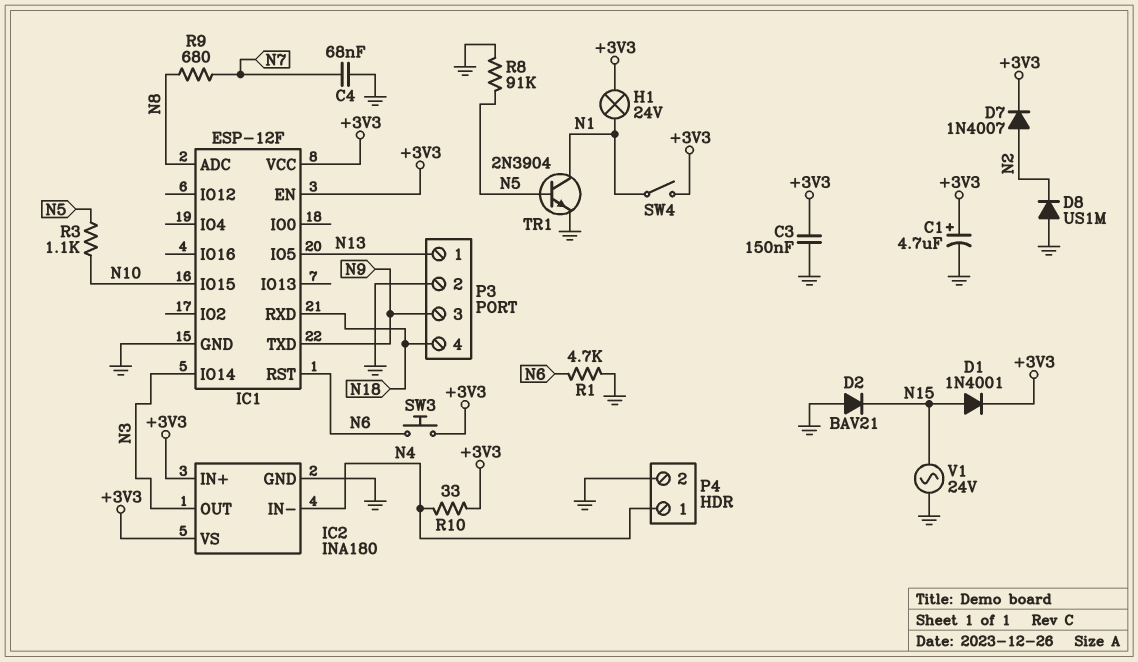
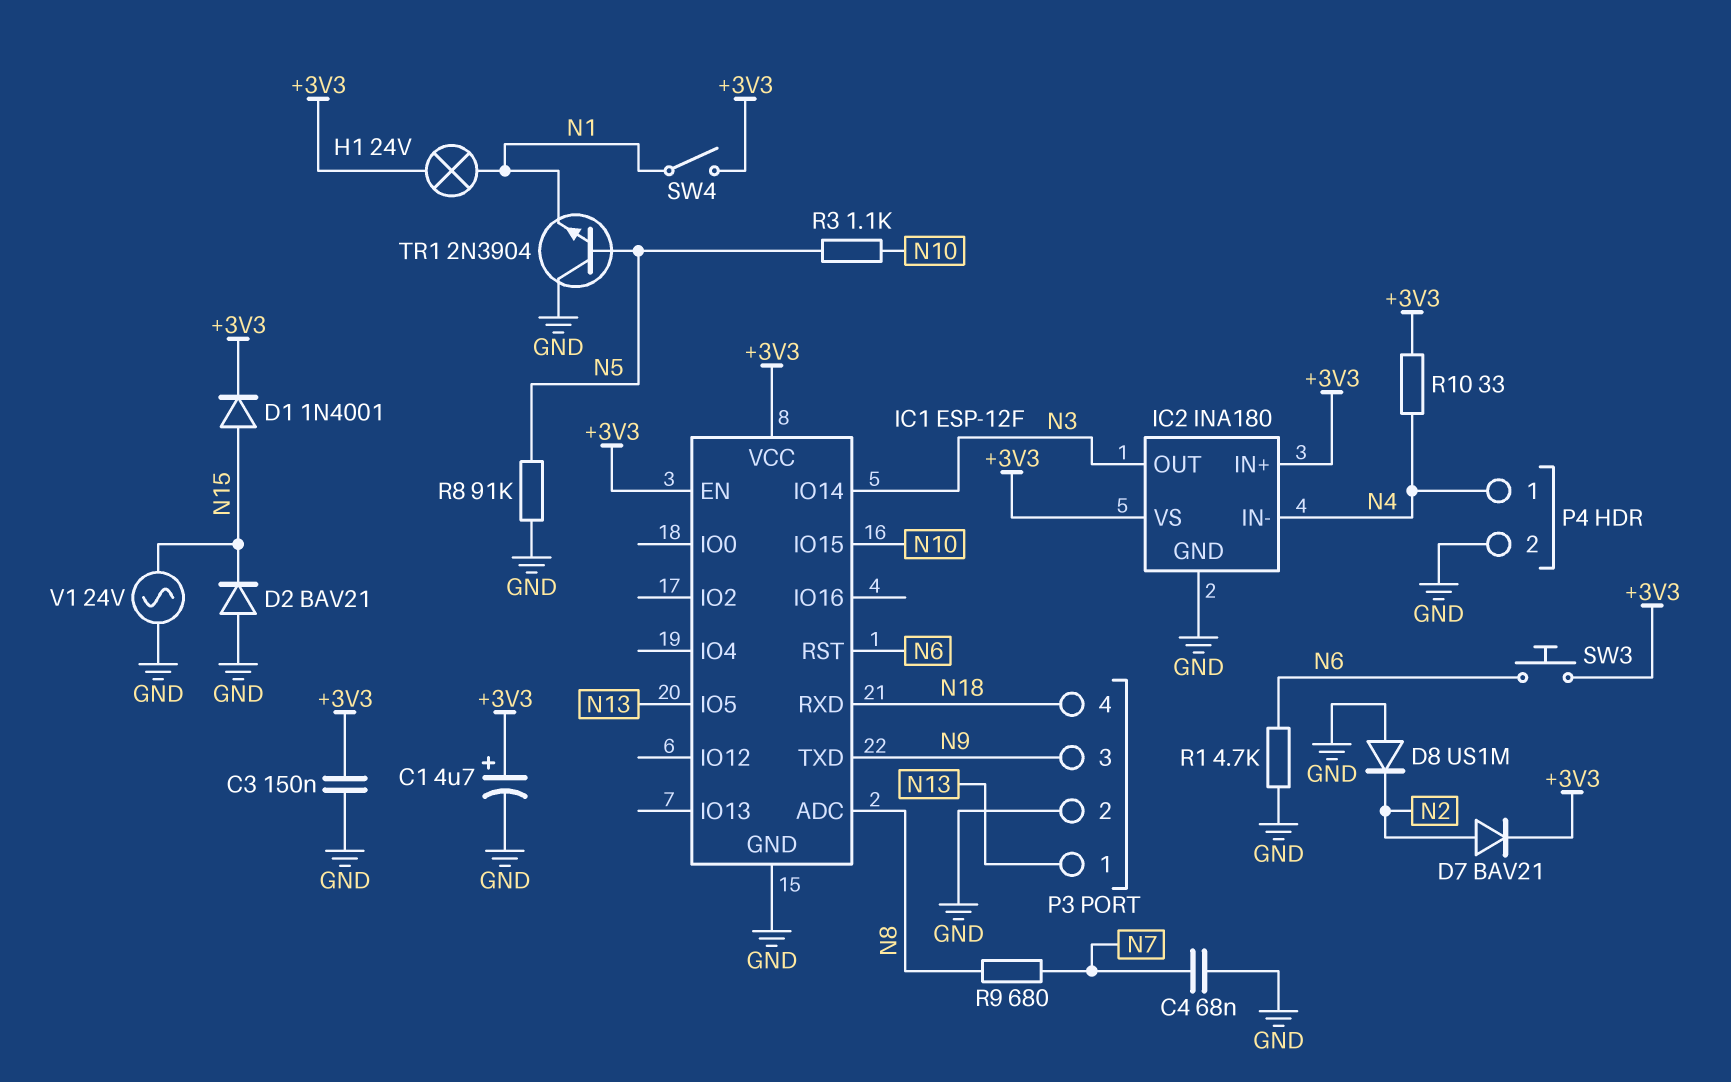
D7: diode 1N4007 (A N2, K +3V3) -> diode BAV21 (A N2, K +3V3)
TR1: NPN 2N3904 (B N5, C N1, E GND) -> NPN 2N3904 (B N5, C GND, E N1)

